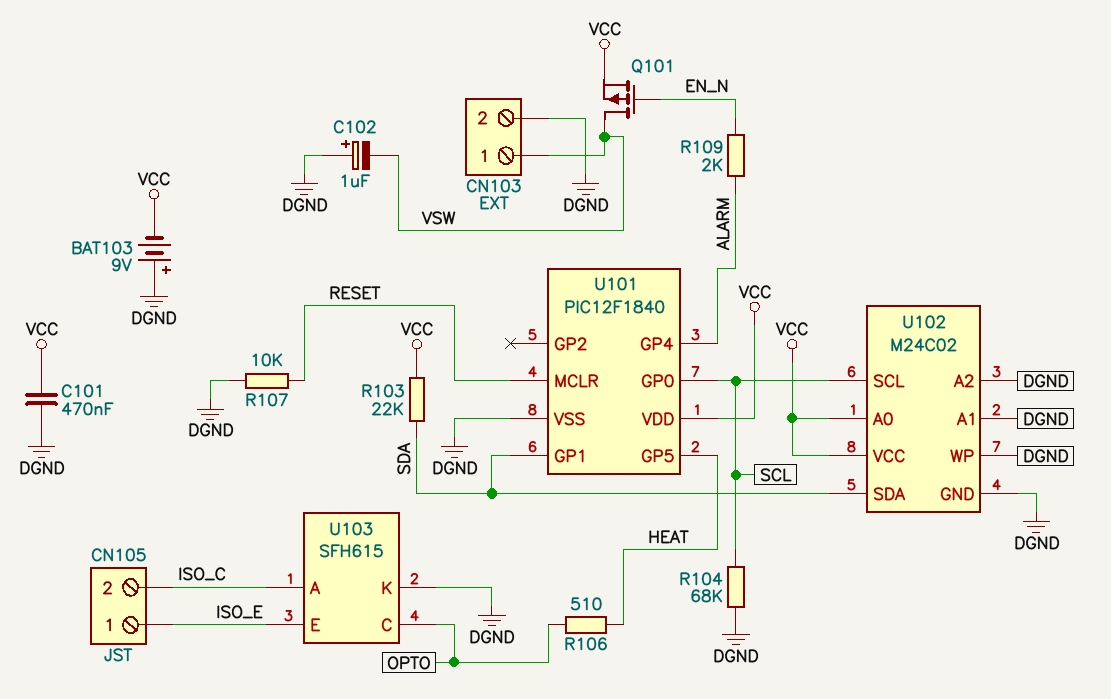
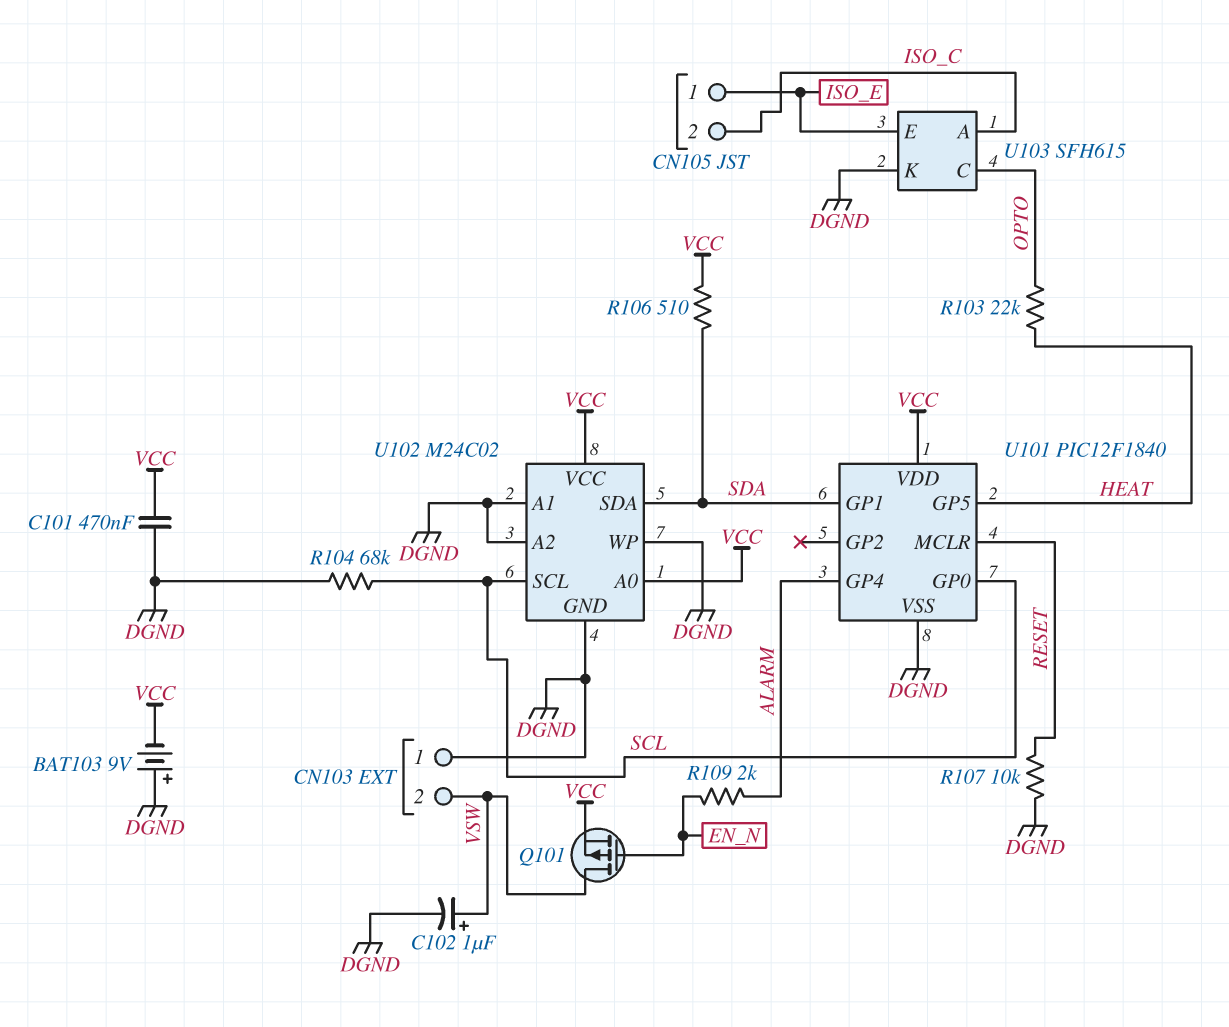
C102: 1uF (plus DGND, minus VSW) -> 1uF (plus VSW, minus DGND)
CN103 pin 1: VSW -> DGND
CN103 pin 2: DGND -> VSW
R103: 22k (SDA, VCC) -> 22k (HEAT, OPTO)
R106: 510 (HEAT, OPTO) -> 510 (SDA, VCC)

